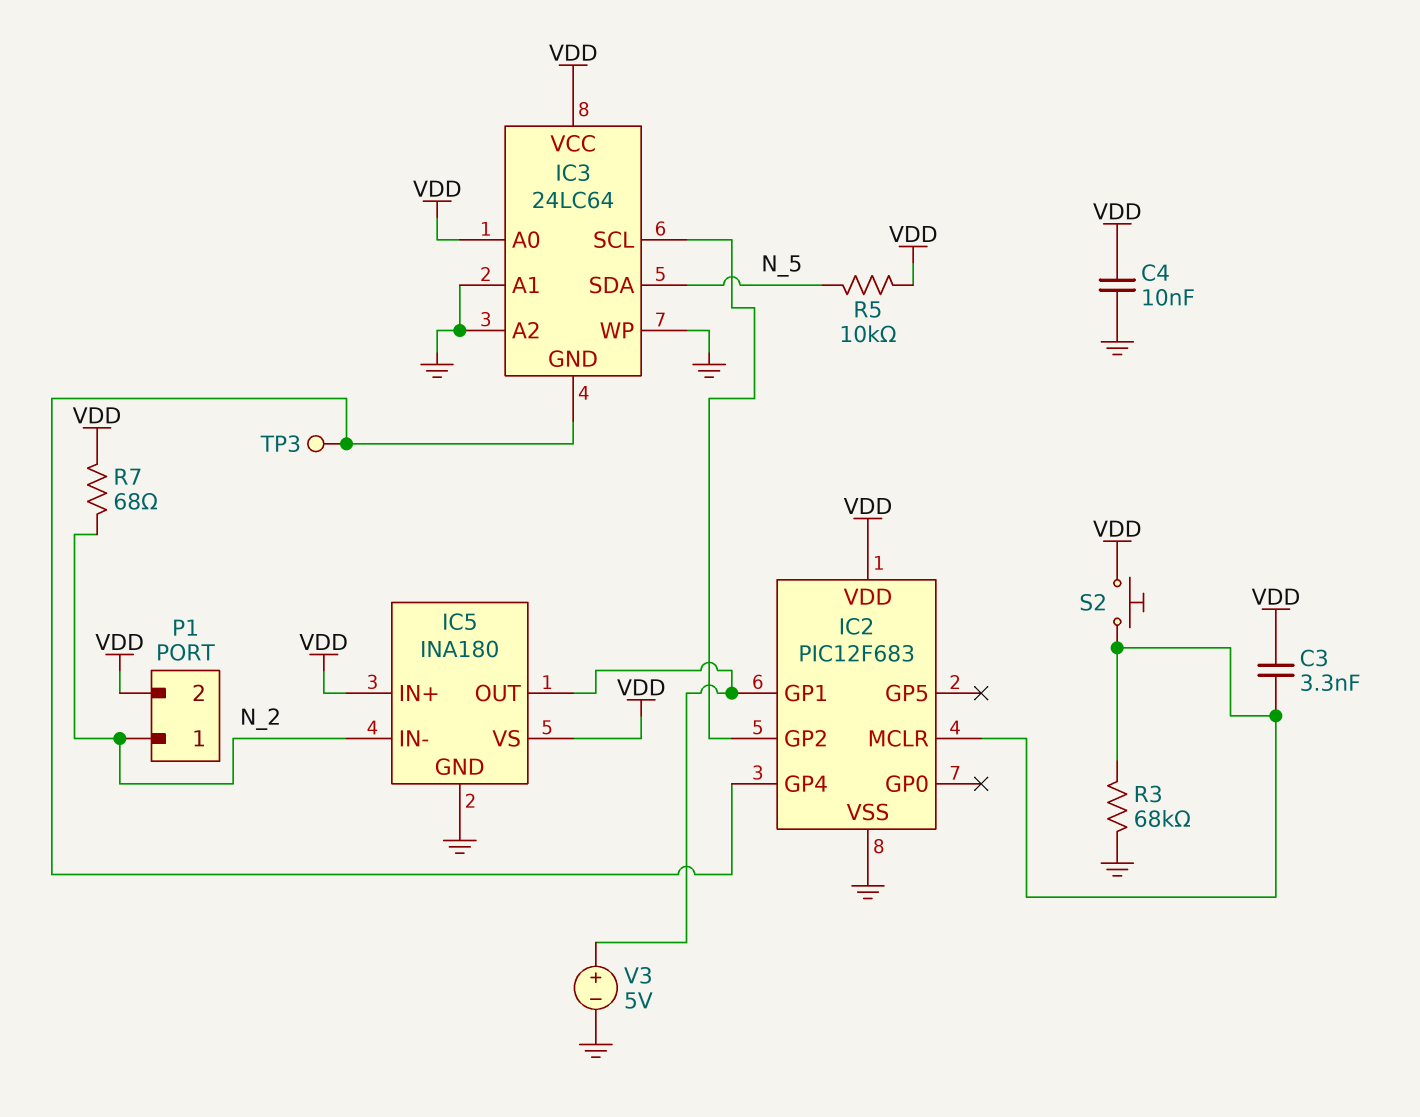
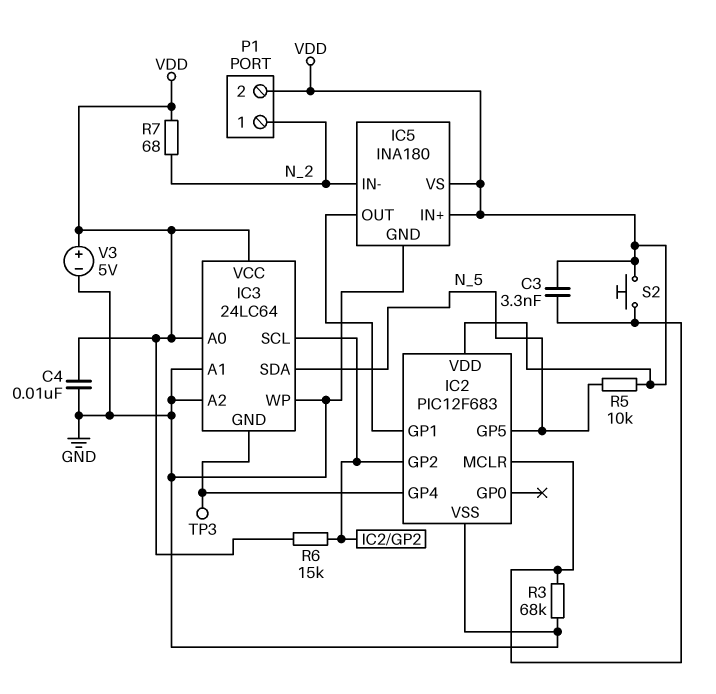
IC2 pin GP5: none -> N_5
R6: none -> 15k (IC2/GP2, VDD)
V3: 5V (plus IC2/GP1, minus GND) -> 5V (plus VDD, minus GND)

